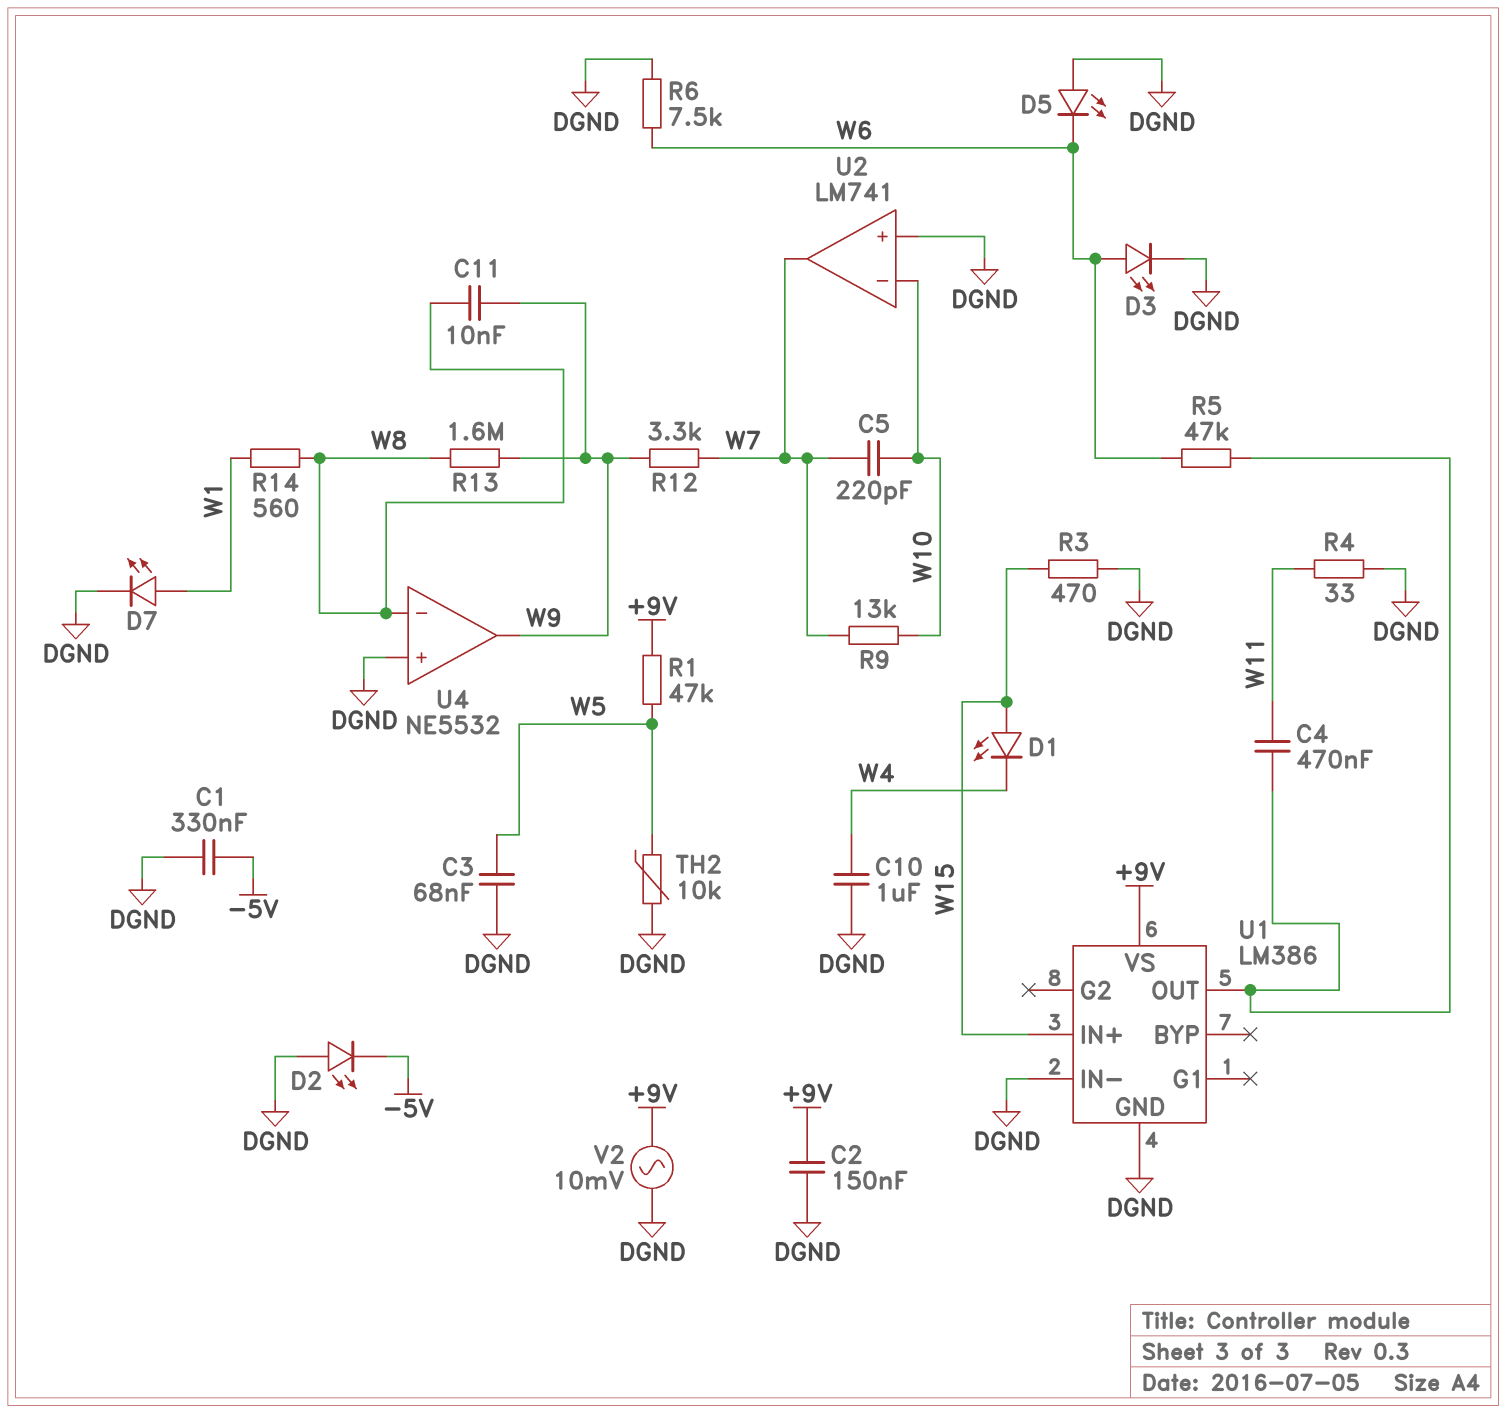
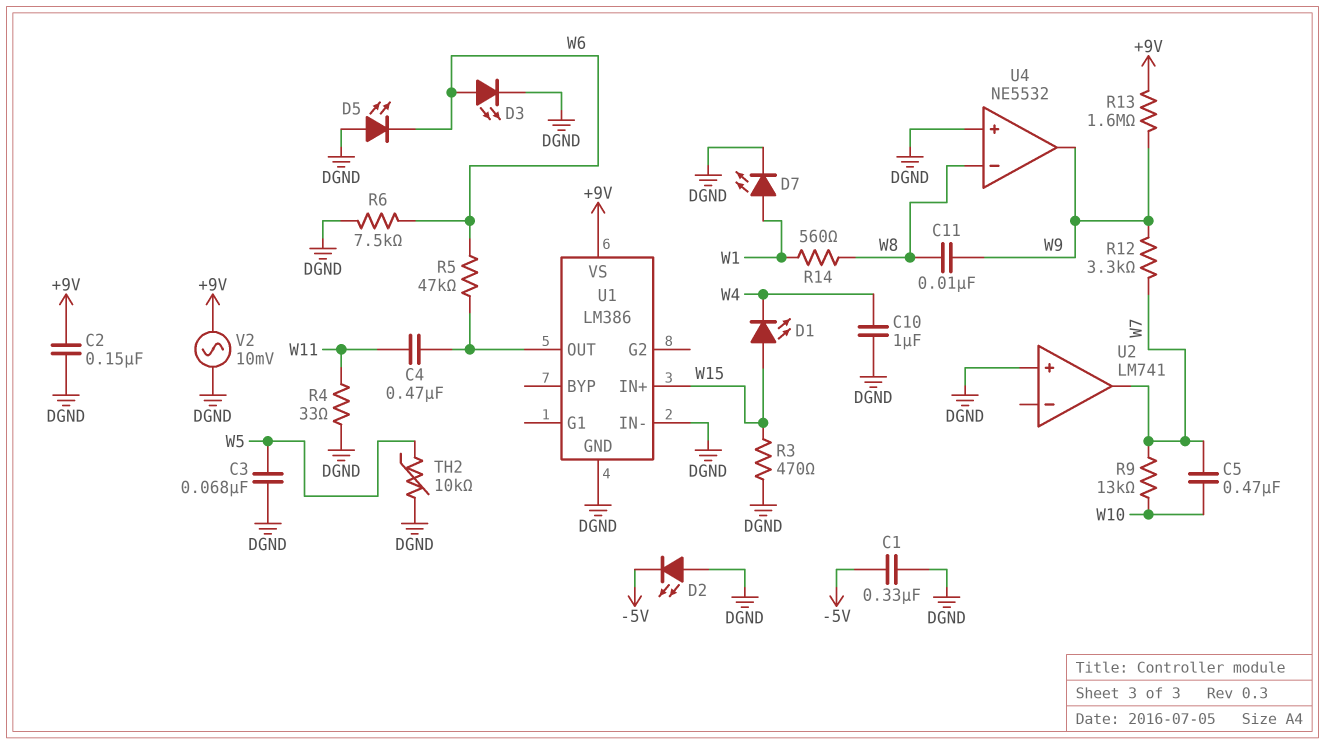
C5: 220pF (W7, W10) -> 470nF (W7, W10)
R1: 47k (+9V, W5) -> none
R13: 1.6M (W8, W9) -> 1.6M (+9V, W9)
U2 pin in-: W10 -> none

